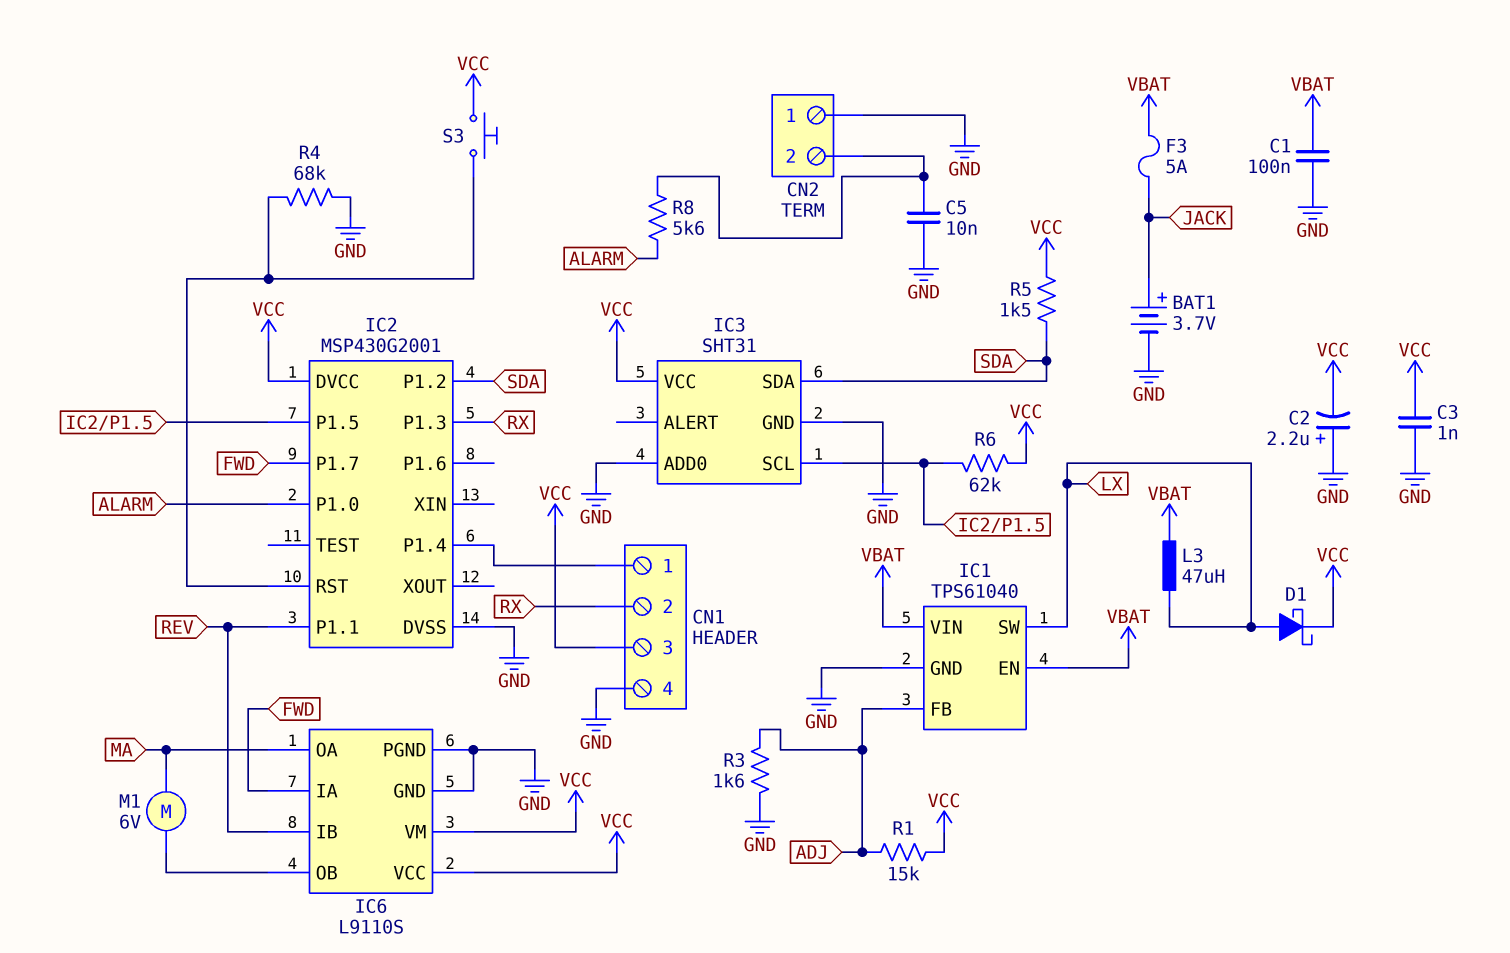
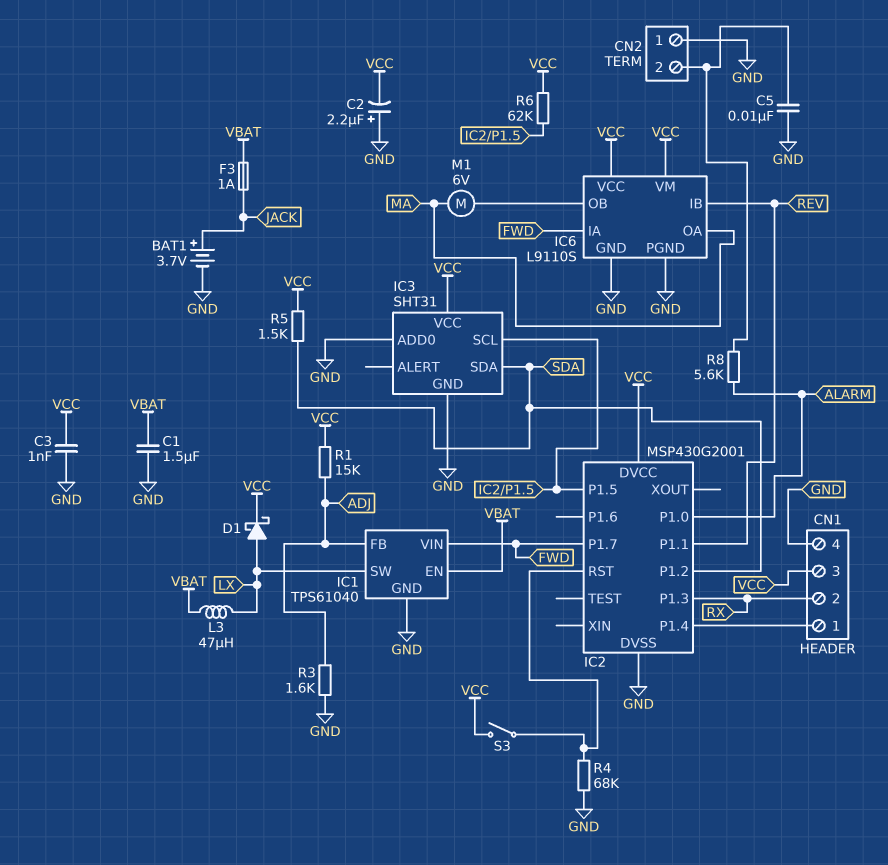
C1: 100nF (GND, VBAT) -> 1.5uF (GND, VBAT)
F3: 5A (JACK, VBAT) -> 1A (JACK, VBAT)
IC1 pin VIN: VBAT -> FWD
S3: button (IC2/RST, VCC) -> switch (IC2/RST, VCC)

